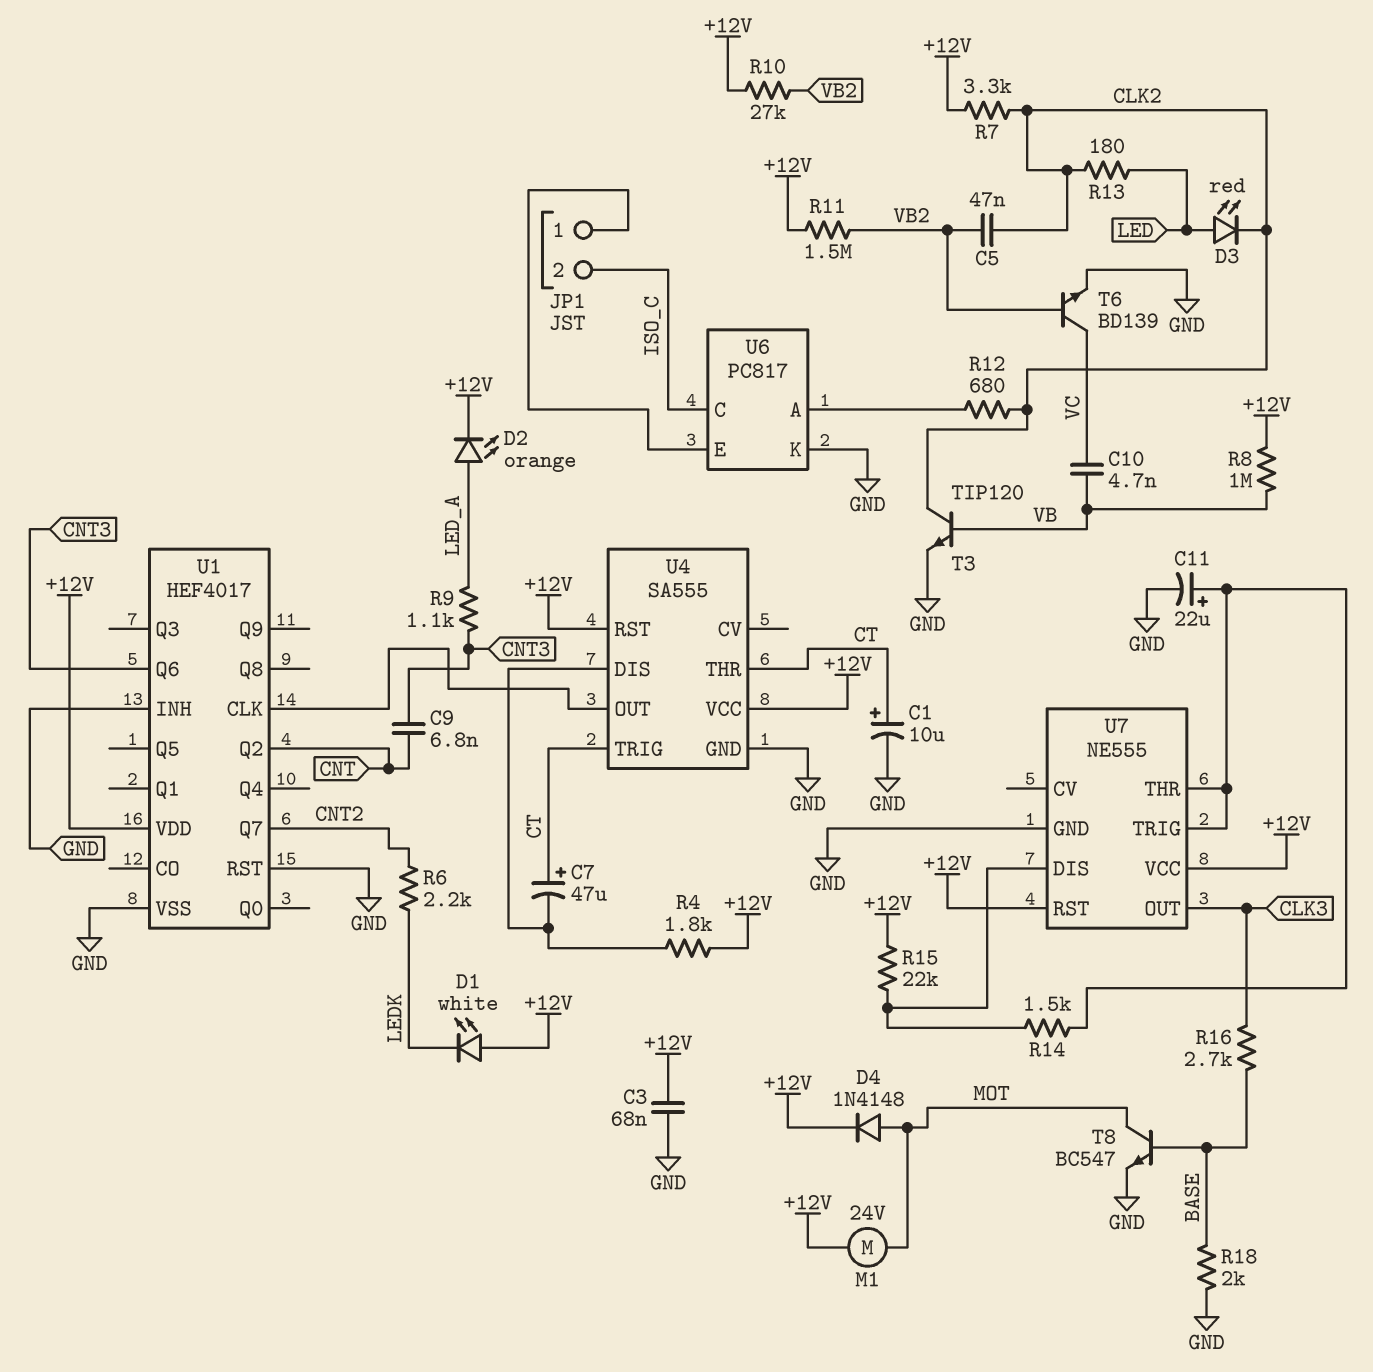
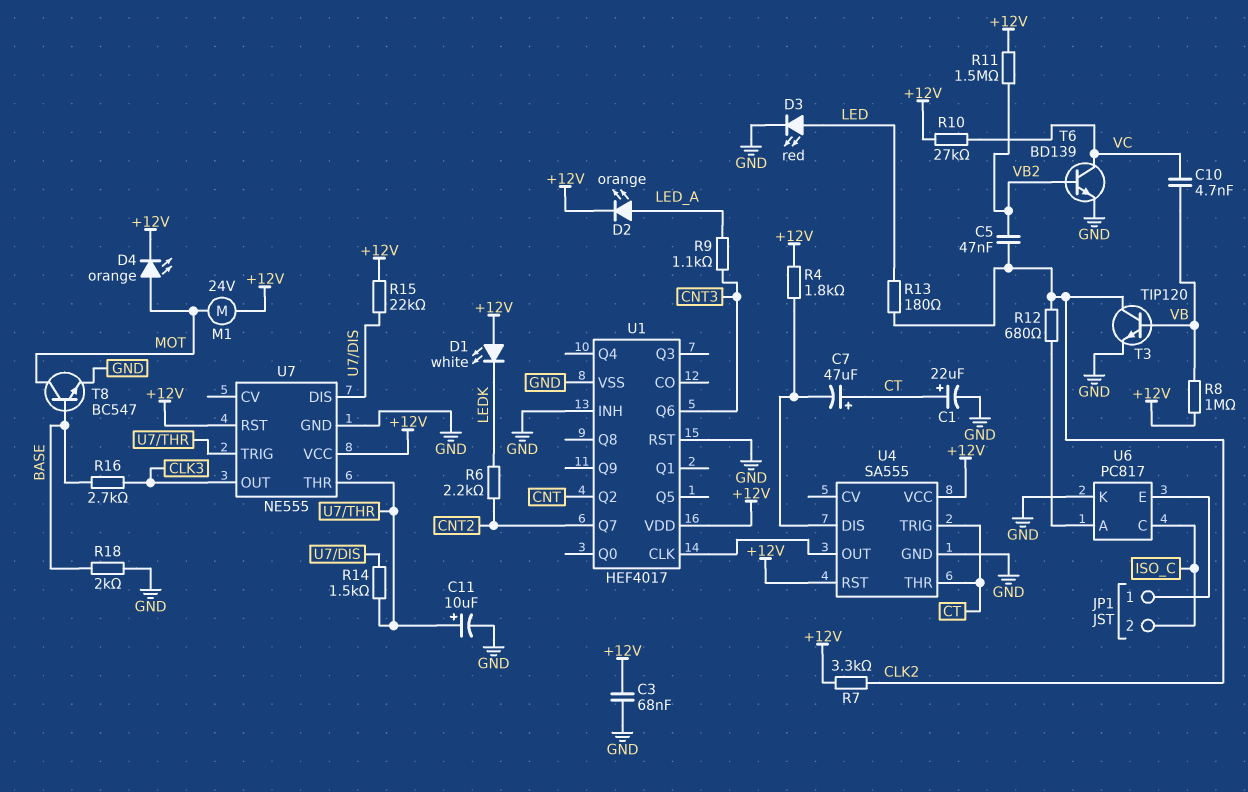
C1: 10uF (plus CT, minus GND) -> 22uF (plus CT, minus GND)
C9: 6.8nF (CNT, CNT3) -> none
C11: 22uF (plus U7/THR, minus GND) -> 10uF (plus U7/THR, minus GND)
D3: LED red (A LED, K CLK2) -> LED red (A LED, K GND)
D4: diode 1N4148 (A MOT, K +12V) -> LED orange (A MOT, K +12V)
R10: 27k (+12V, VB2) -> 27k (+12V, VC)

